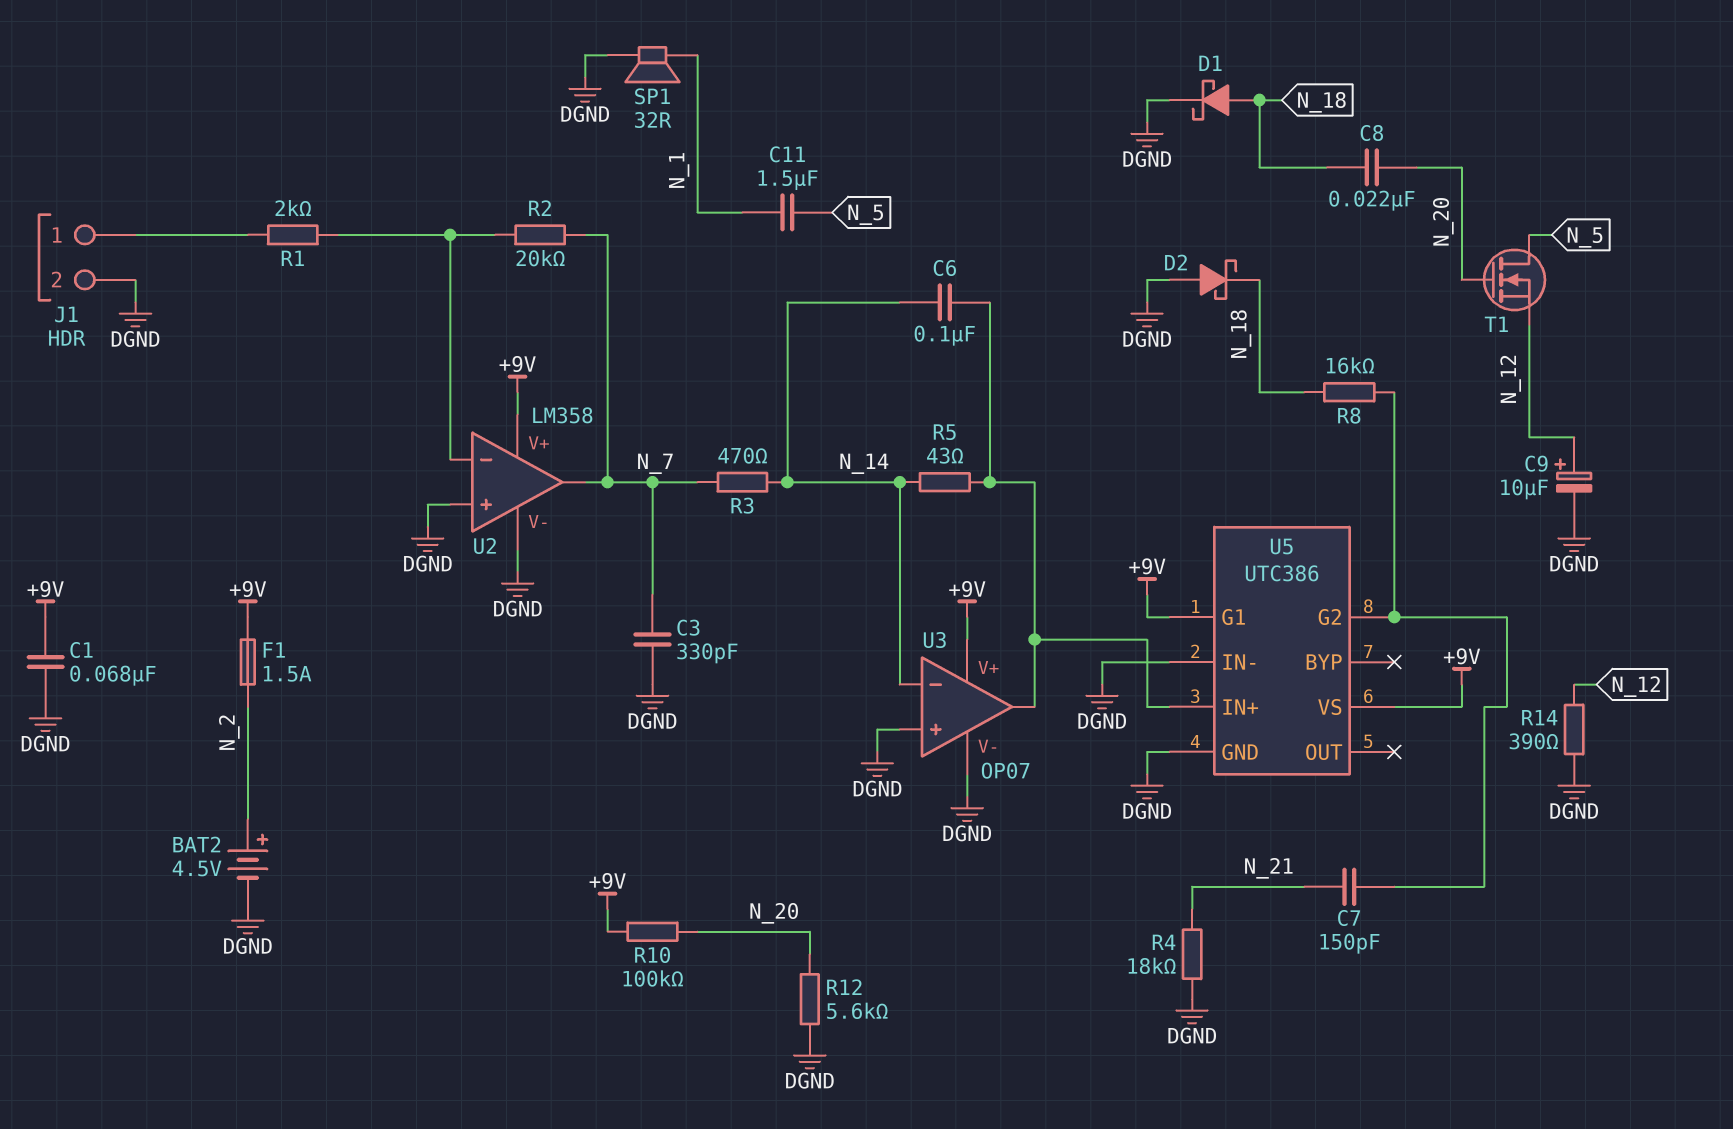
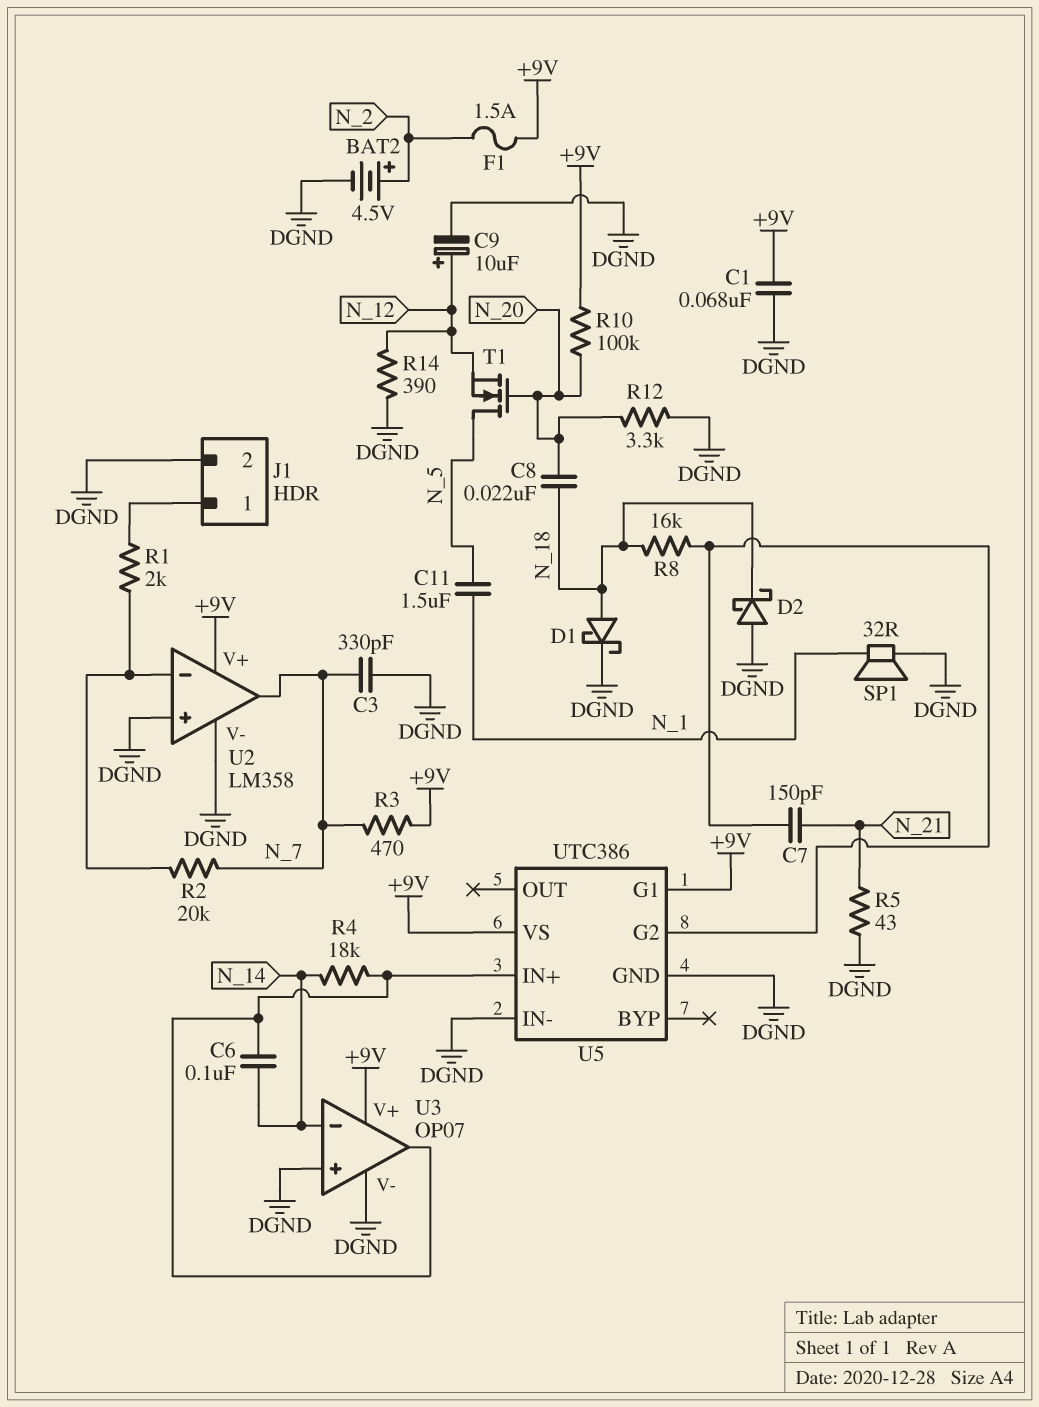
R3: 470 (N_7, N_14) -> 470 (+9V, N_7)
R4: 18k (DGND, N_21) -> 18k (N_14, U3/out)
R5: 43 (N_14, U3/out) -> 43 (DGND, N_21)
R12: 5.6k (DGND, N_20) -> 3.3k (DGND, N_20)

